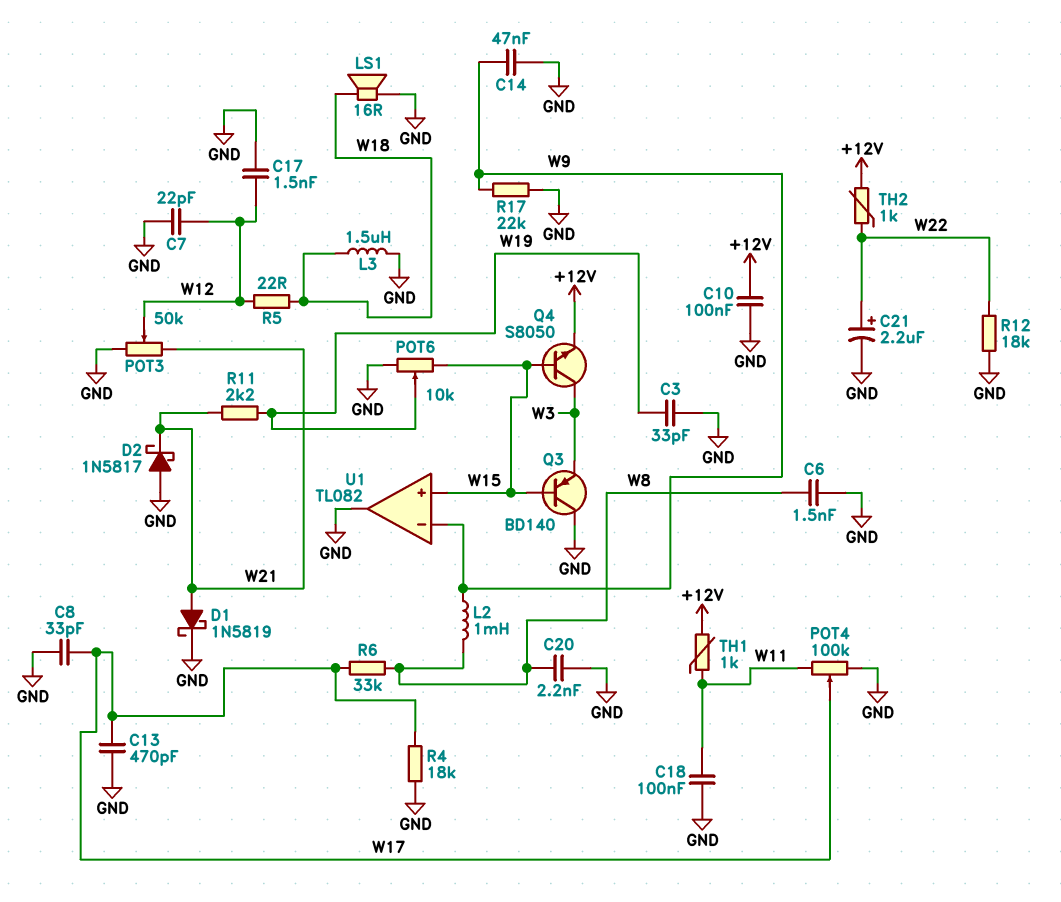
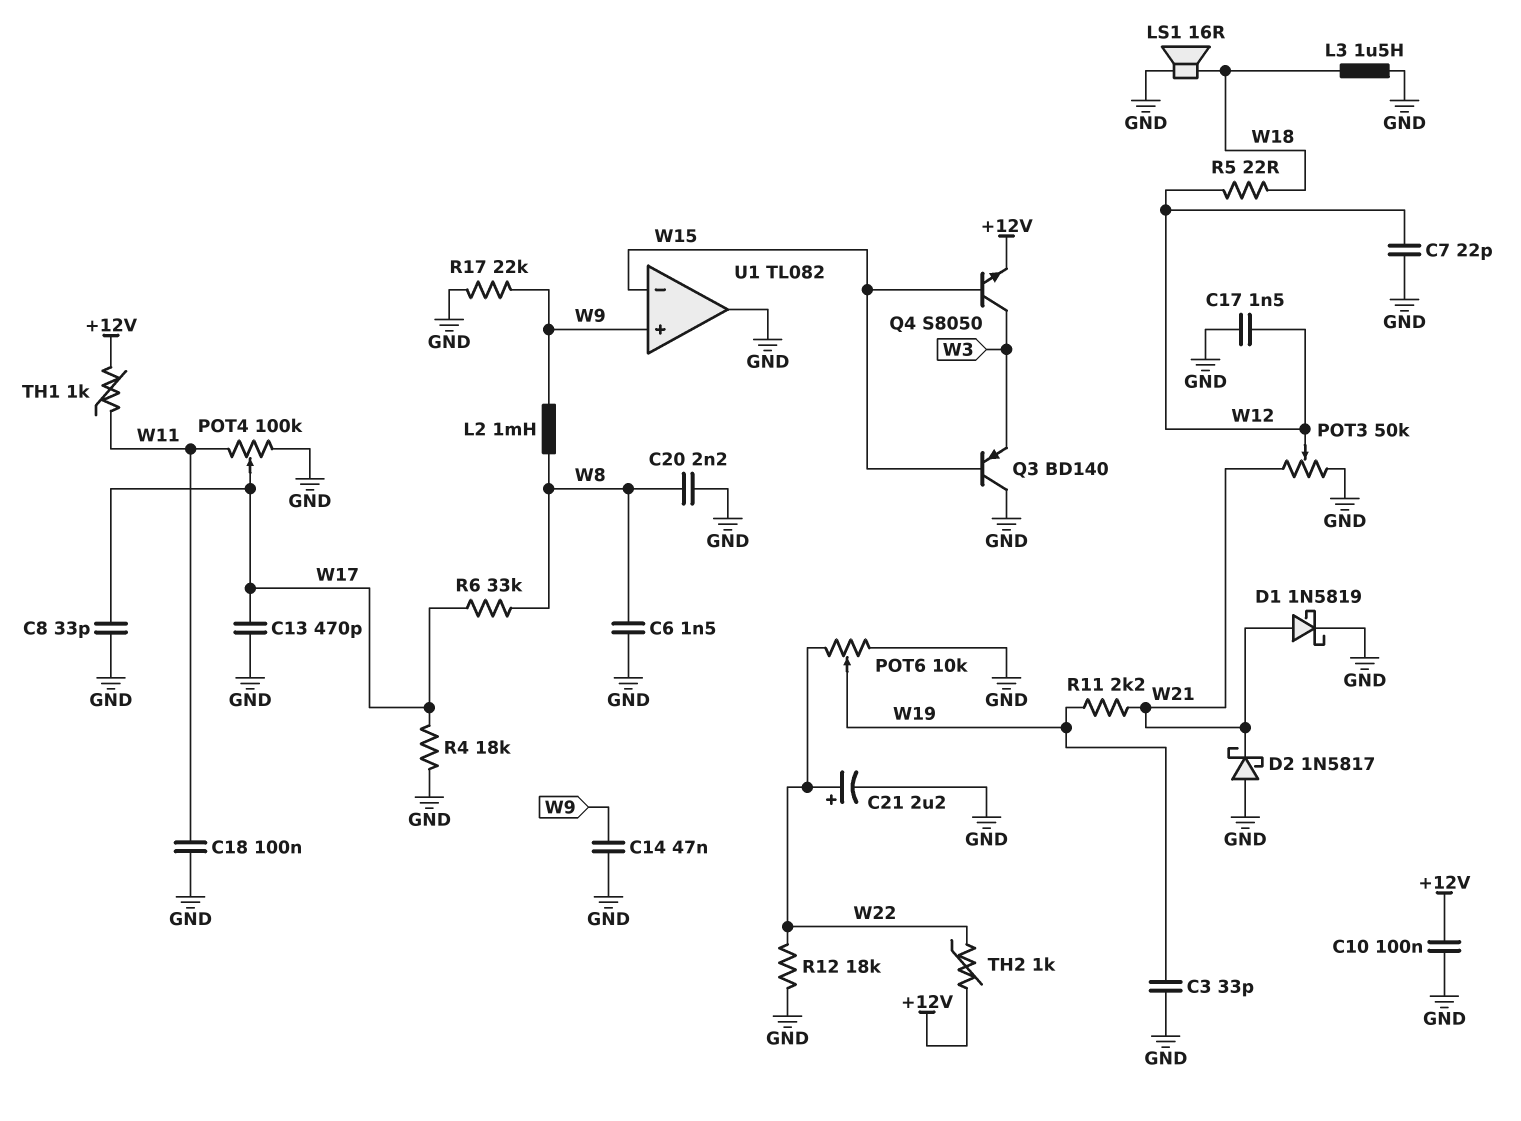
POT6: 10k (GND, W15, wiper W19) -> 10k (GND, W22, wiper W19)
U1 pin in+: W15 -> W9
U1 pin in-: W9 -> W15

